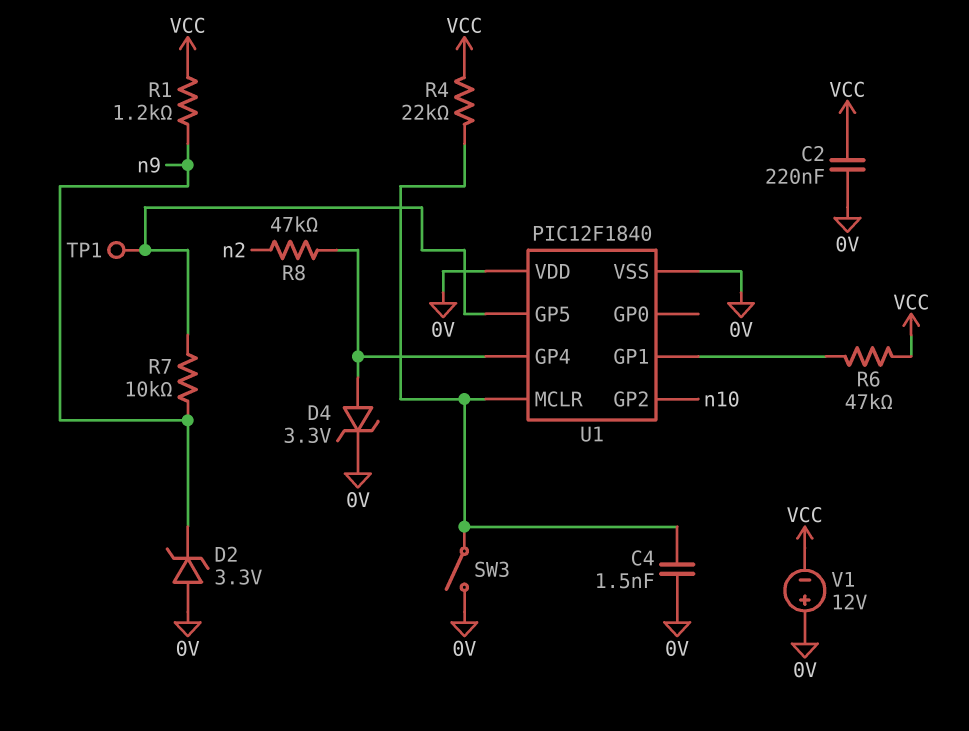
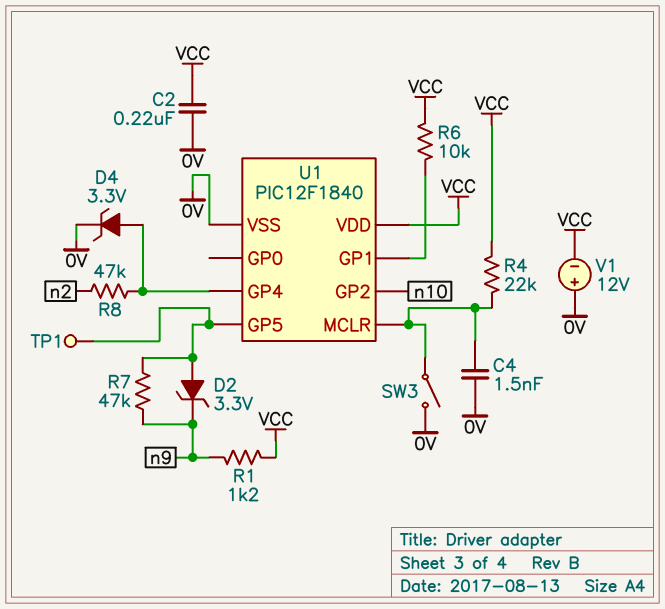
D2: zener 3.3V (A 0V, K n9) -> zener 3.3V (A U1/GP5, K n9)
R6: 47k (U1/GP1, VCC) -> 10k (U1/GP1, VCC)
R7: 10k (U1/GP5, n9) -> 47k (U1/GP5, n9)
U1 pin VDD: 0V -> VCC

